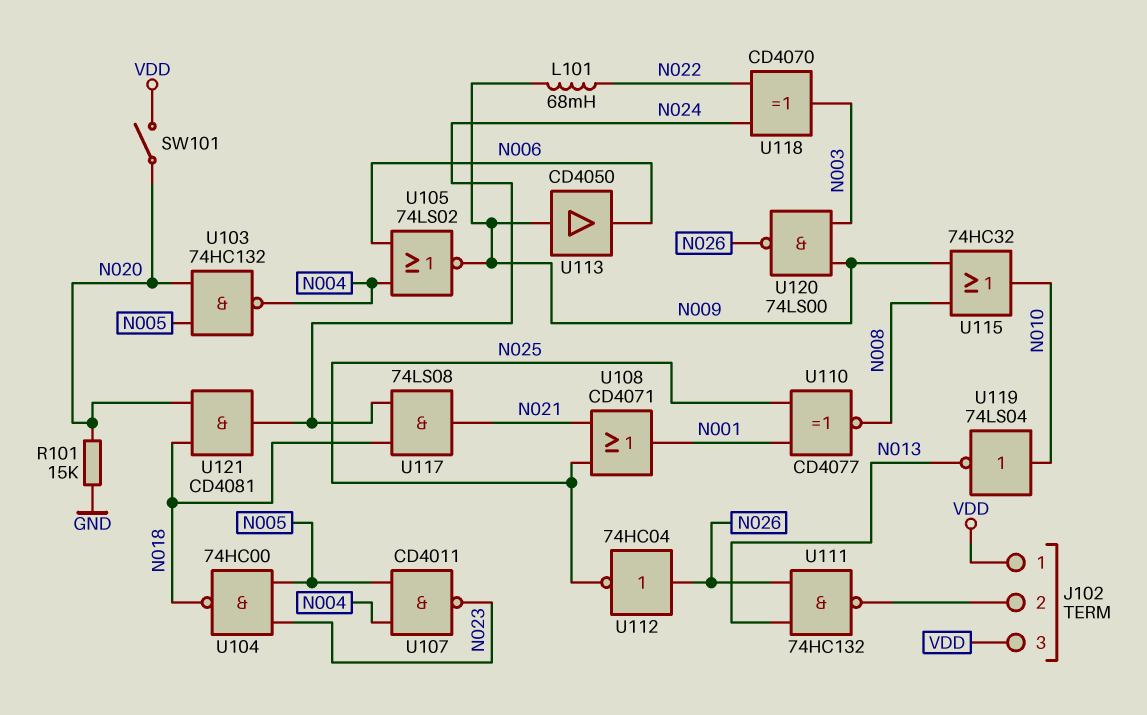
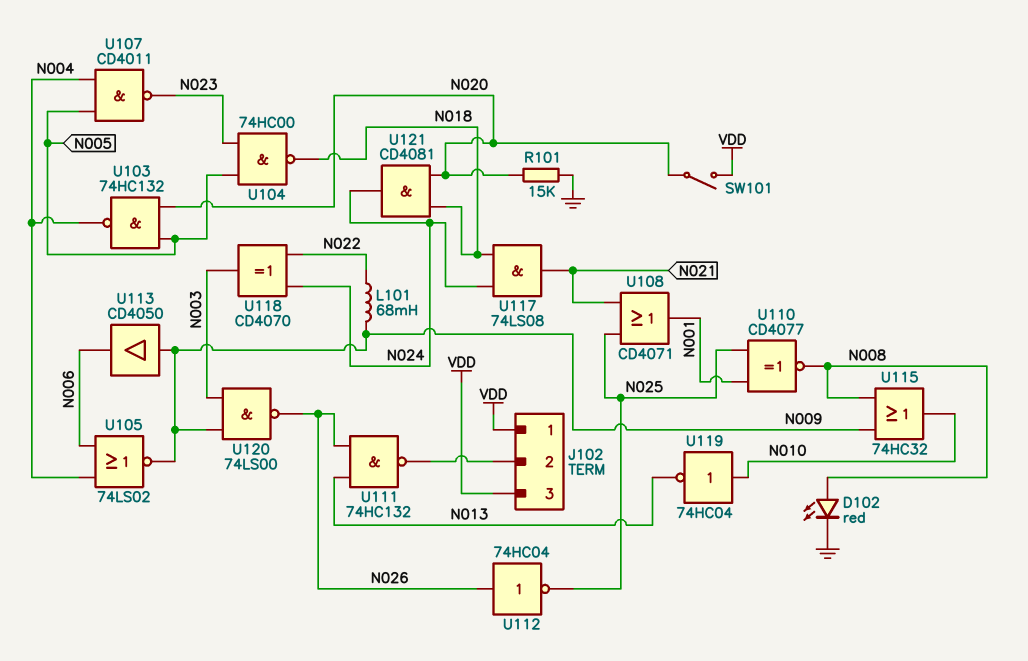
D102: none -> LED red (A N008, K GND)
U119: NOT 74LS04 (in N010, out N013) -> NOT 74HC04 (in N010, out N013)

